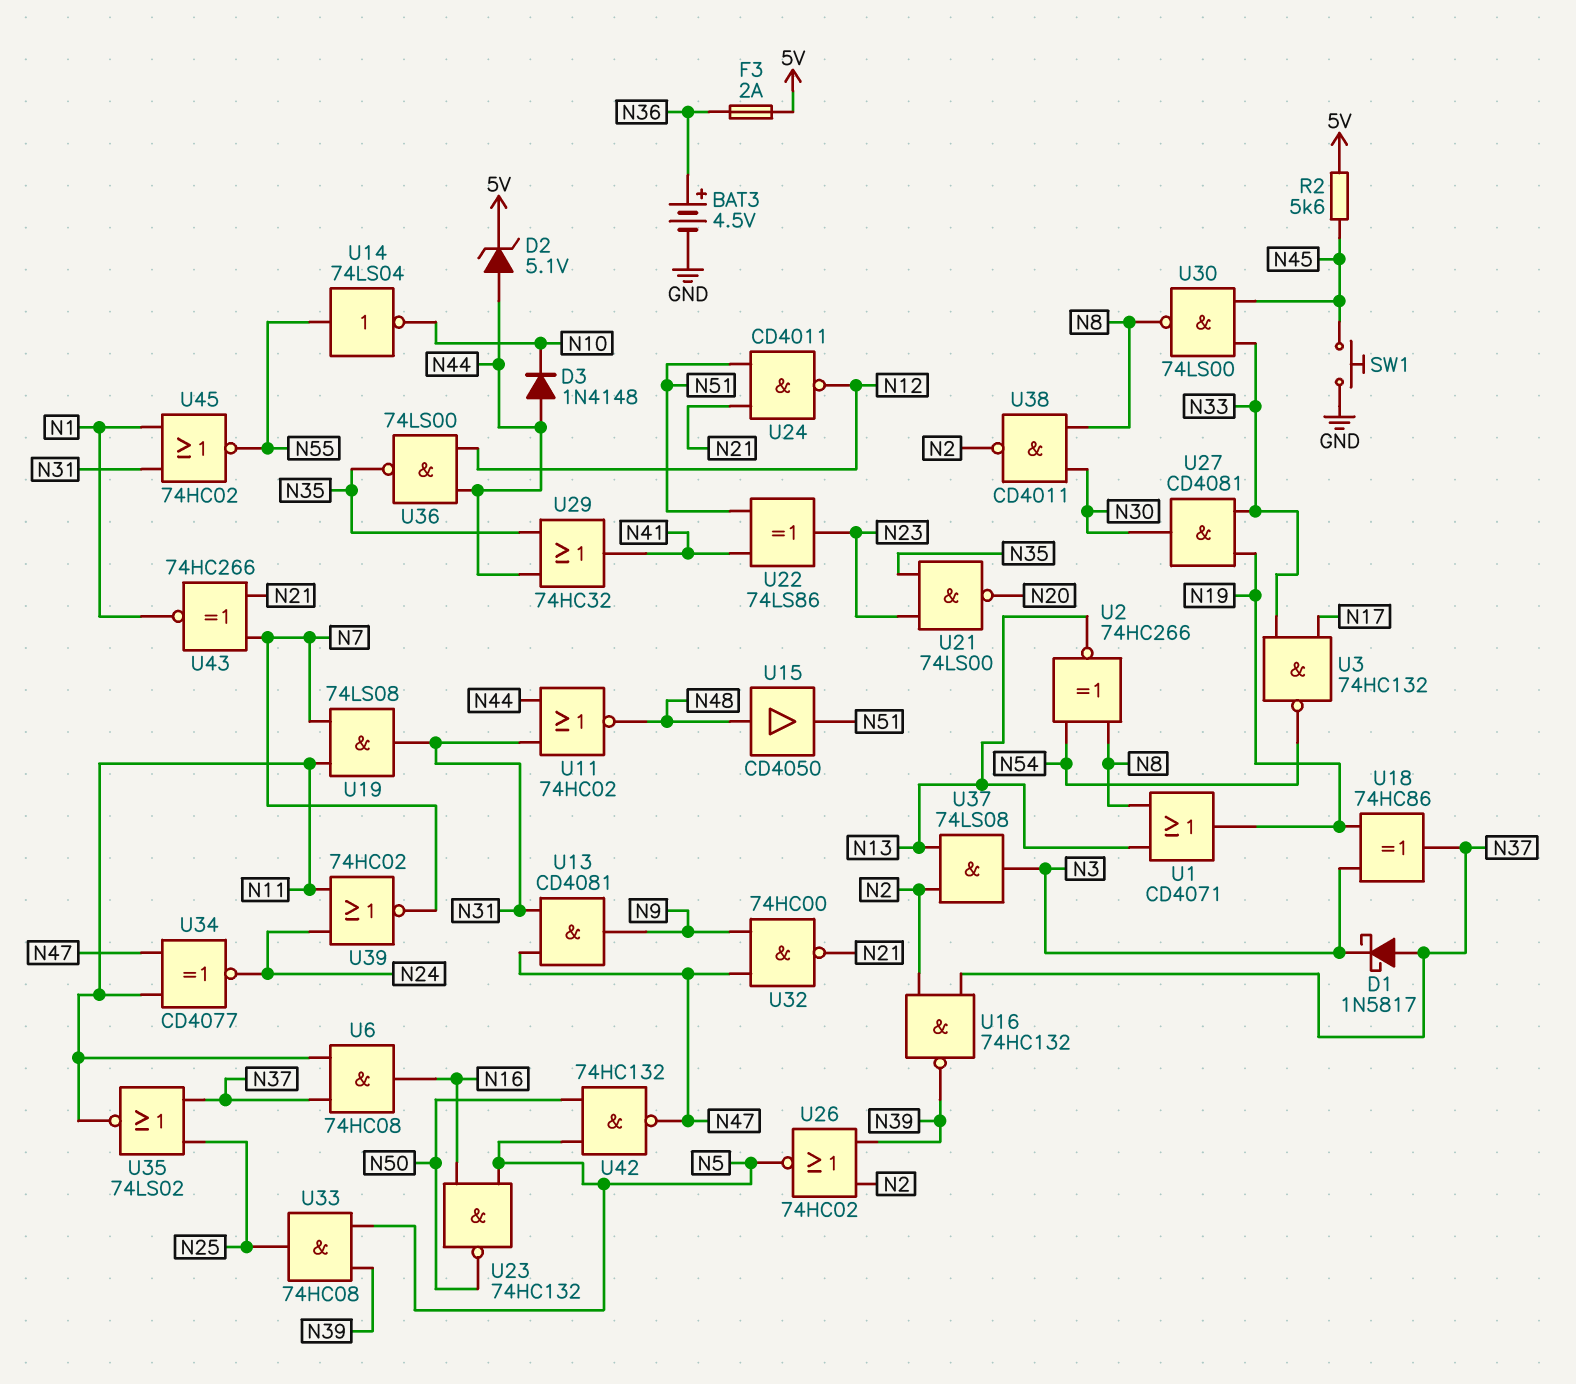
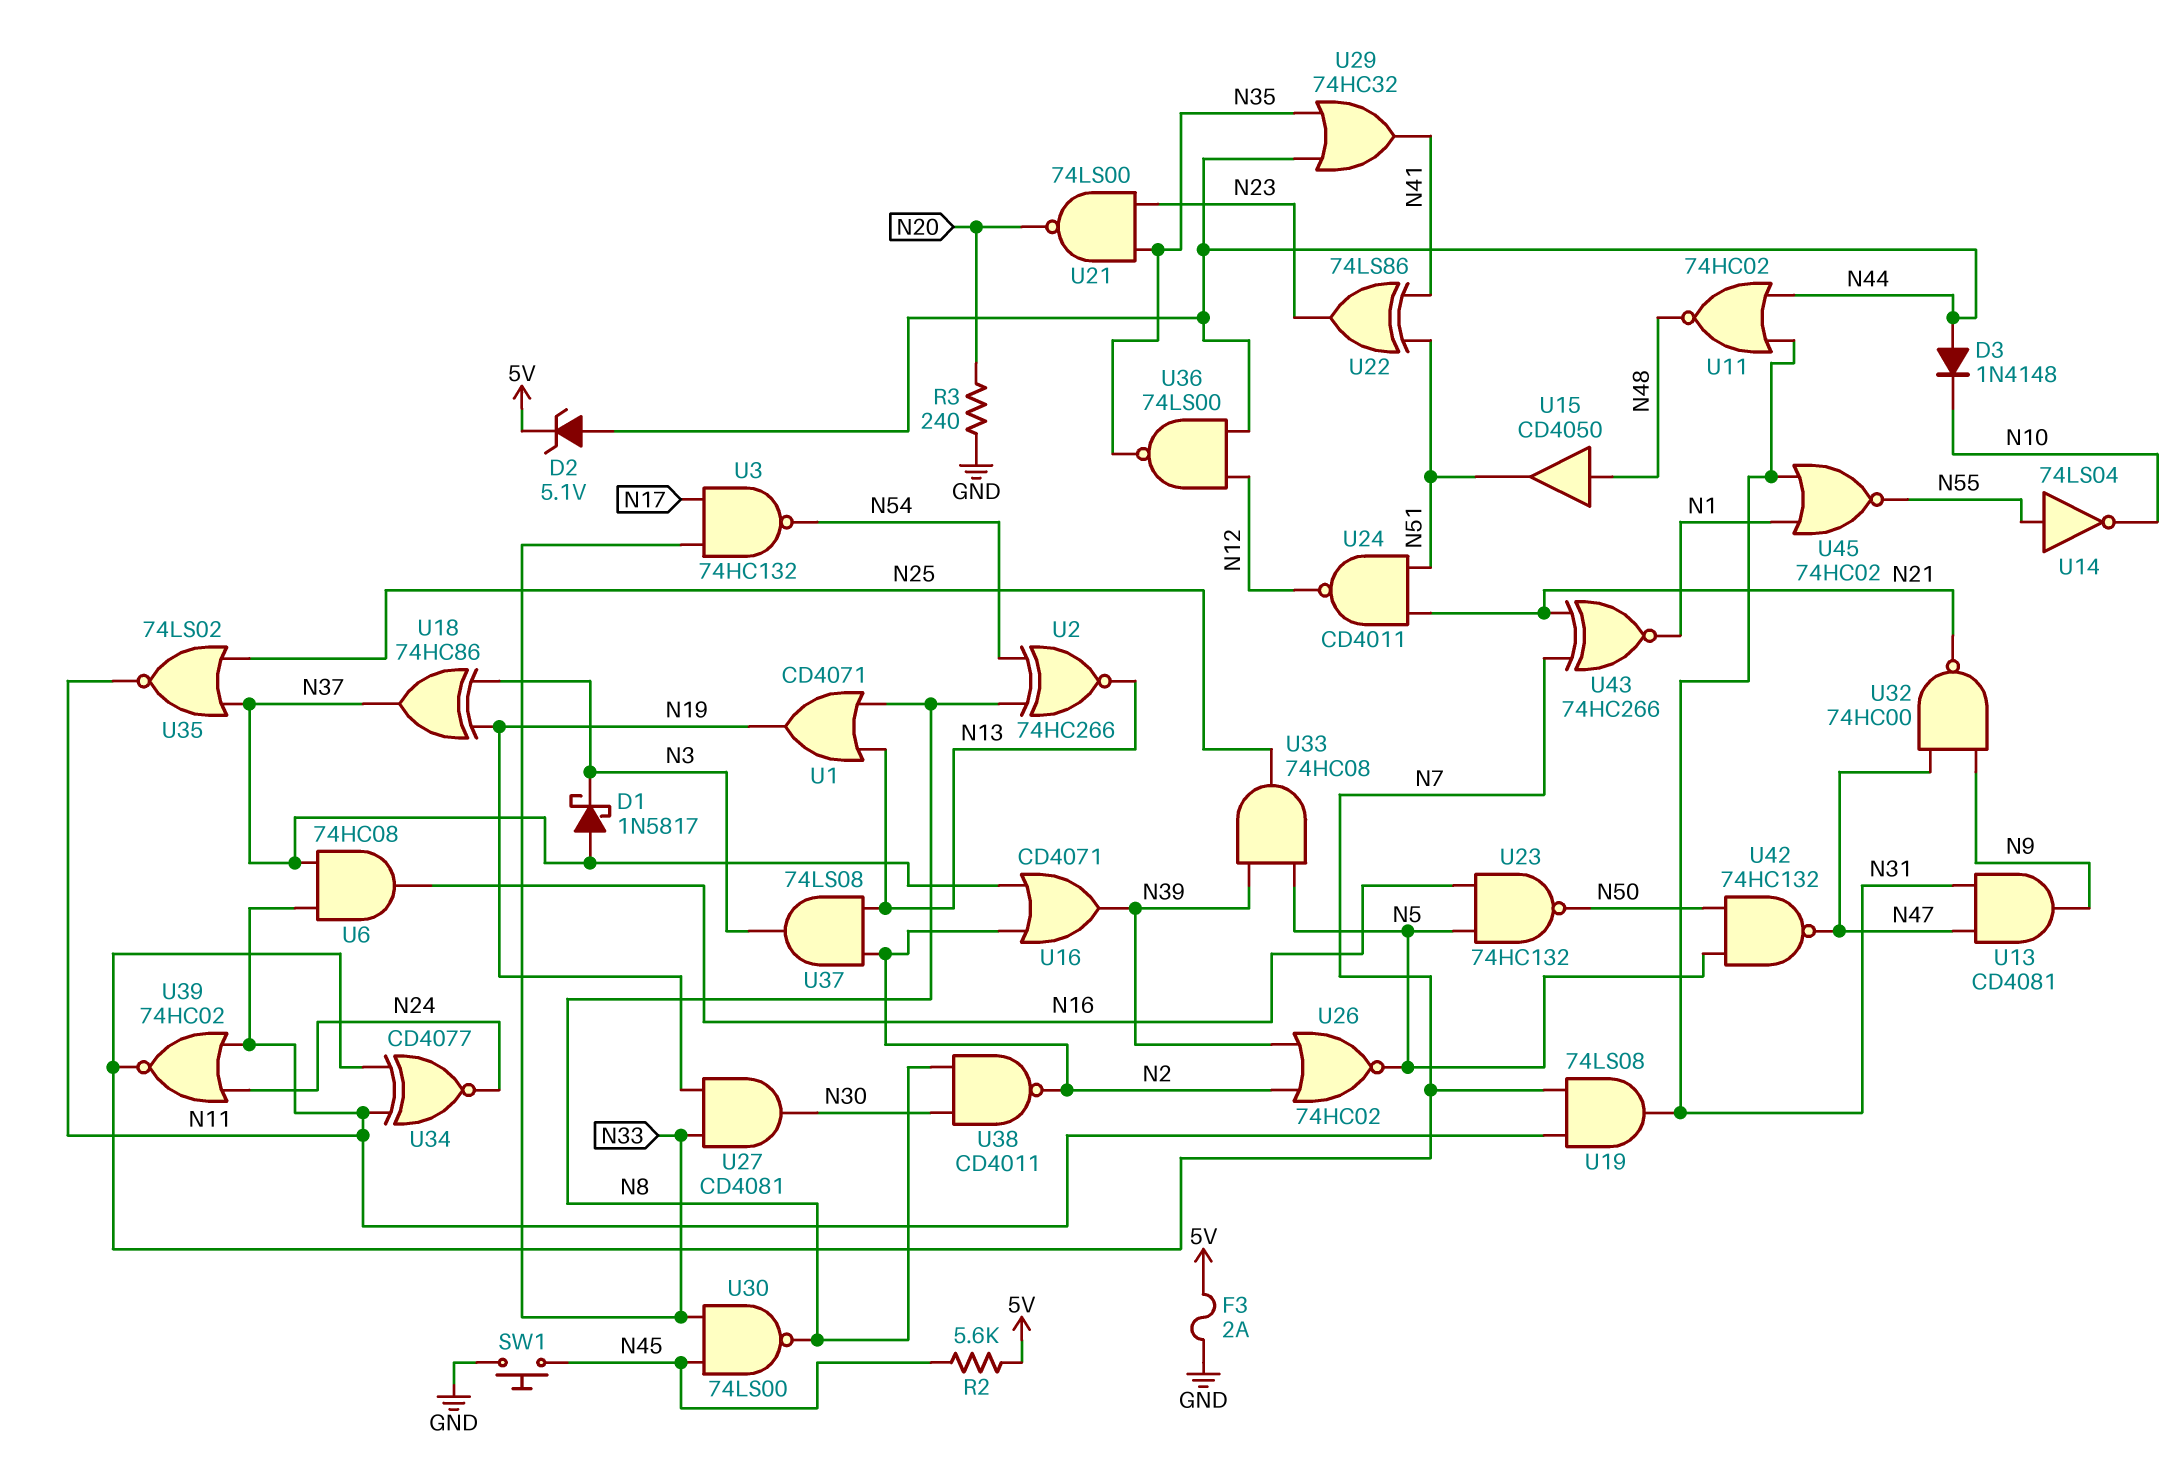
BAT3: 4.5V (plus N36, minus GND) -> none
F3: 2A (5V, N36) -> 2A (5V, GND)
R3: none -> 240 (GND, N20)
U16: NAND 74HC132 (in N2, in N37, out N39) -> OR CD4071 (in N2, in N37, out N39)
U34: XNOR CD4077 (in N11, in N47, out N24) -> XNOR CD4077 (in N7, in N11, out N24)

